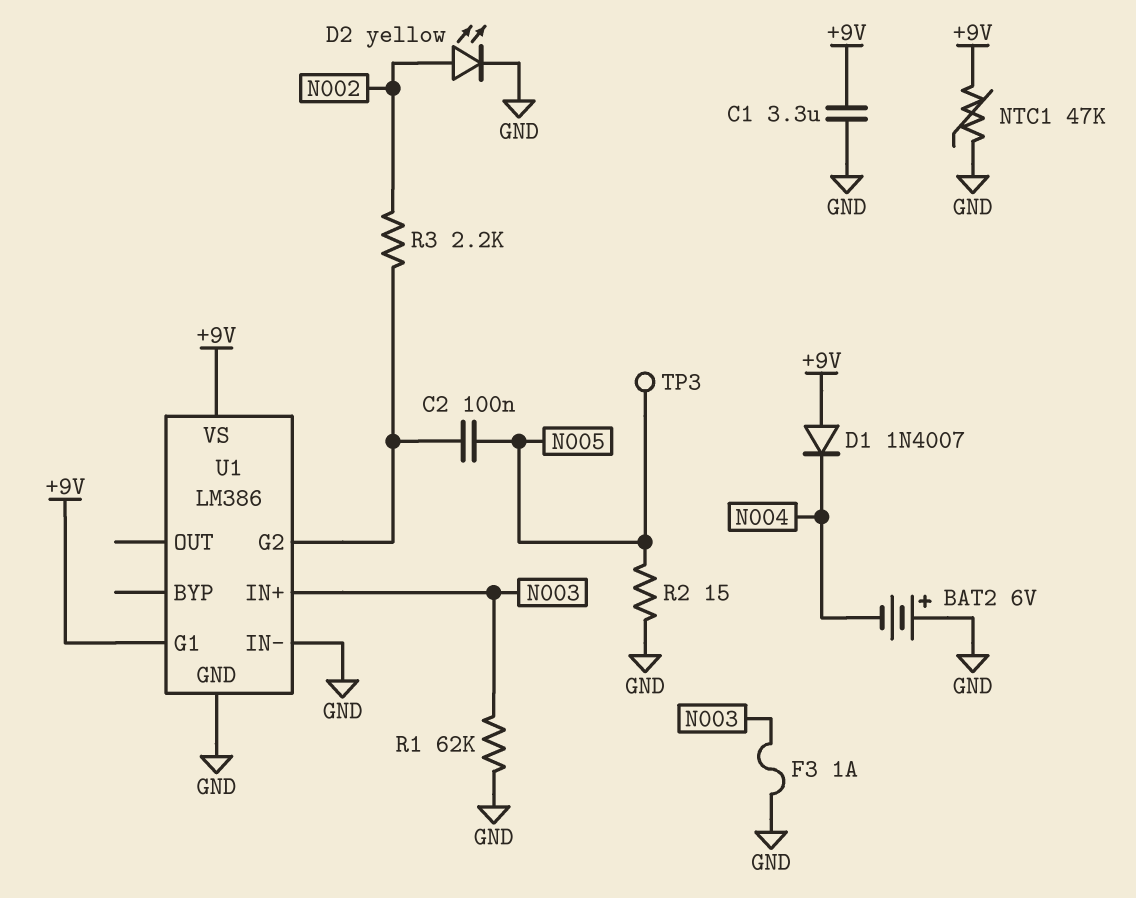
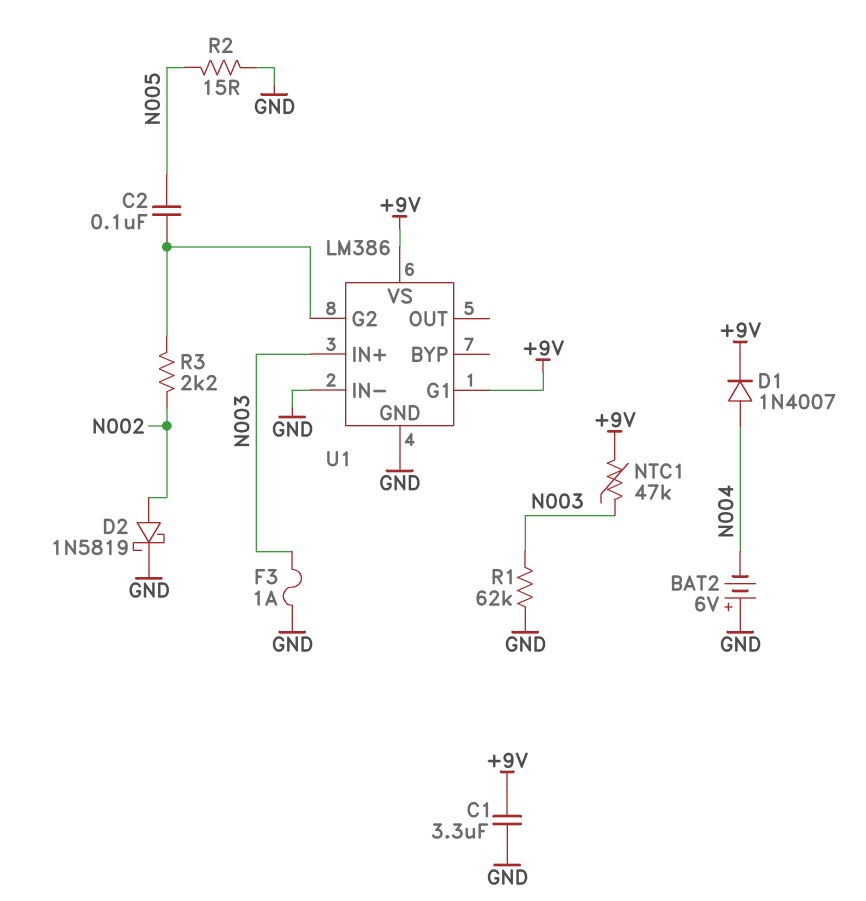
D1: diode 1N4007 (A +9V, K N004) -> diode 1N4007 (A N004, K +9V)
D2: LED yellow (A N002, K GND) -> schottky 1N5819 (A N002, K GND)
NTC1: 47k (+9V, GND) -> 47k (+9V, N003)
TP3: test point (N005) -> none

